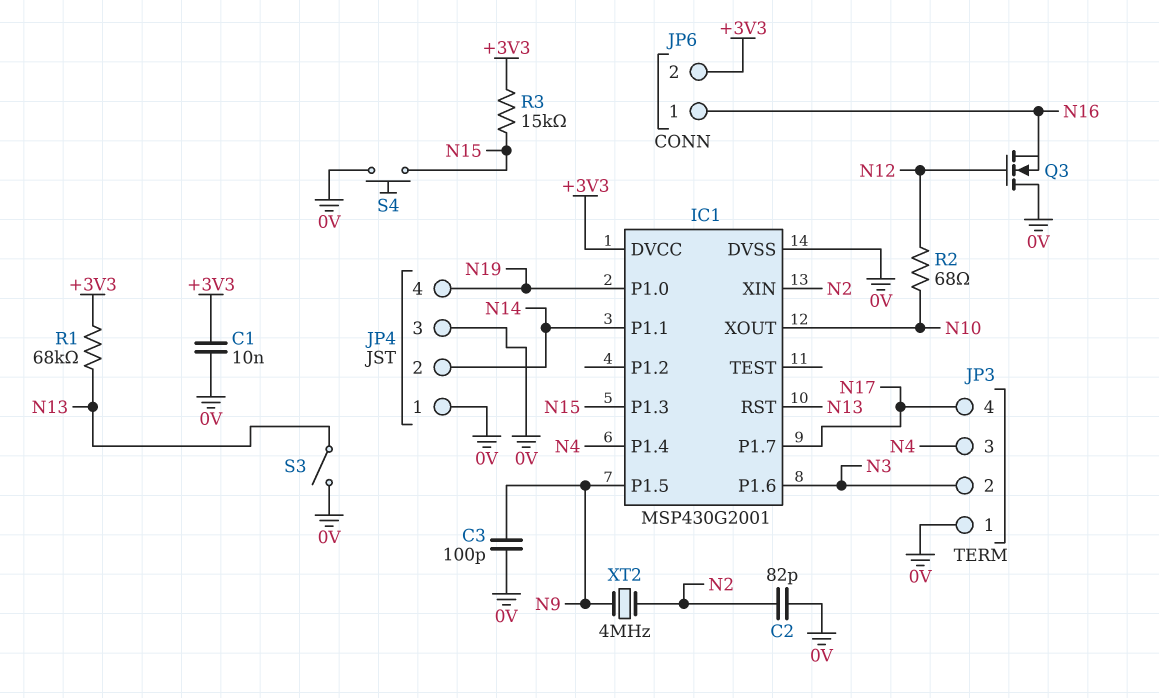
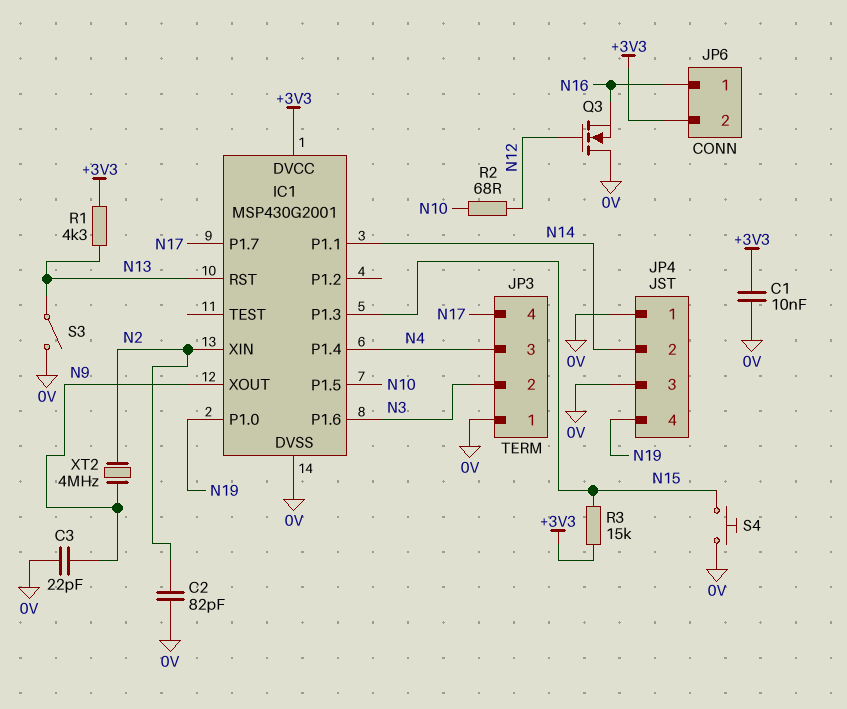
C3: 100pF (0V, N9) -> 22pF (0V, N9)
IC1 pin P1.5: N9 -> N10
IC1 pin XOUT: N10 -> N9
R1: 68k (+3V3, N13) -> 4.3k (+3V3, N13)

